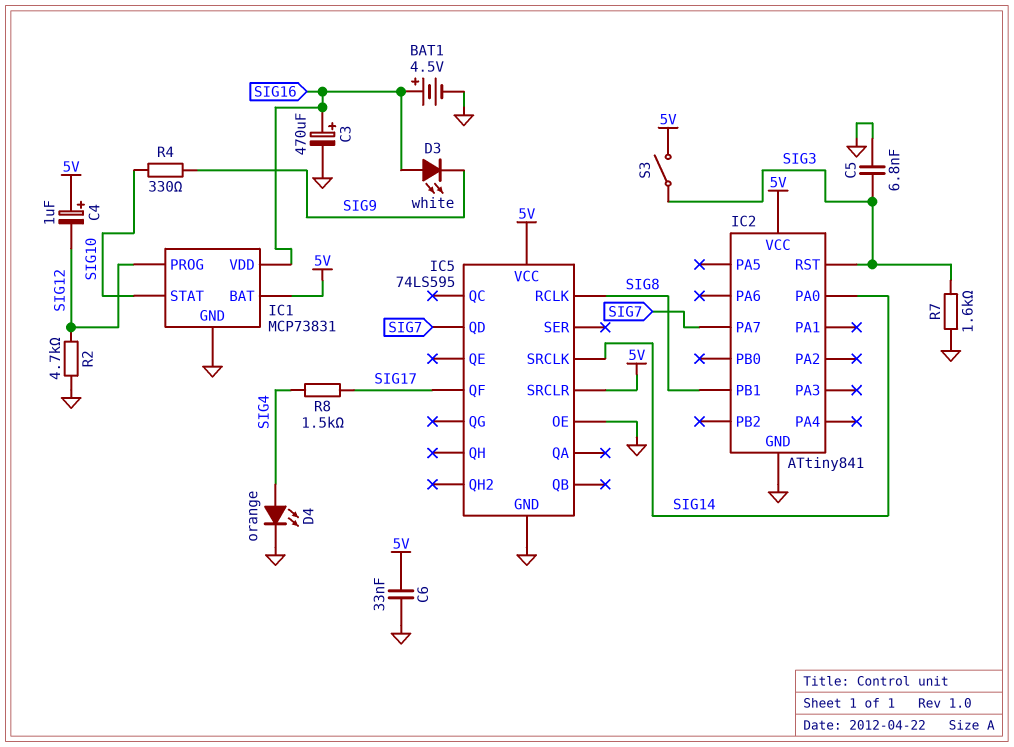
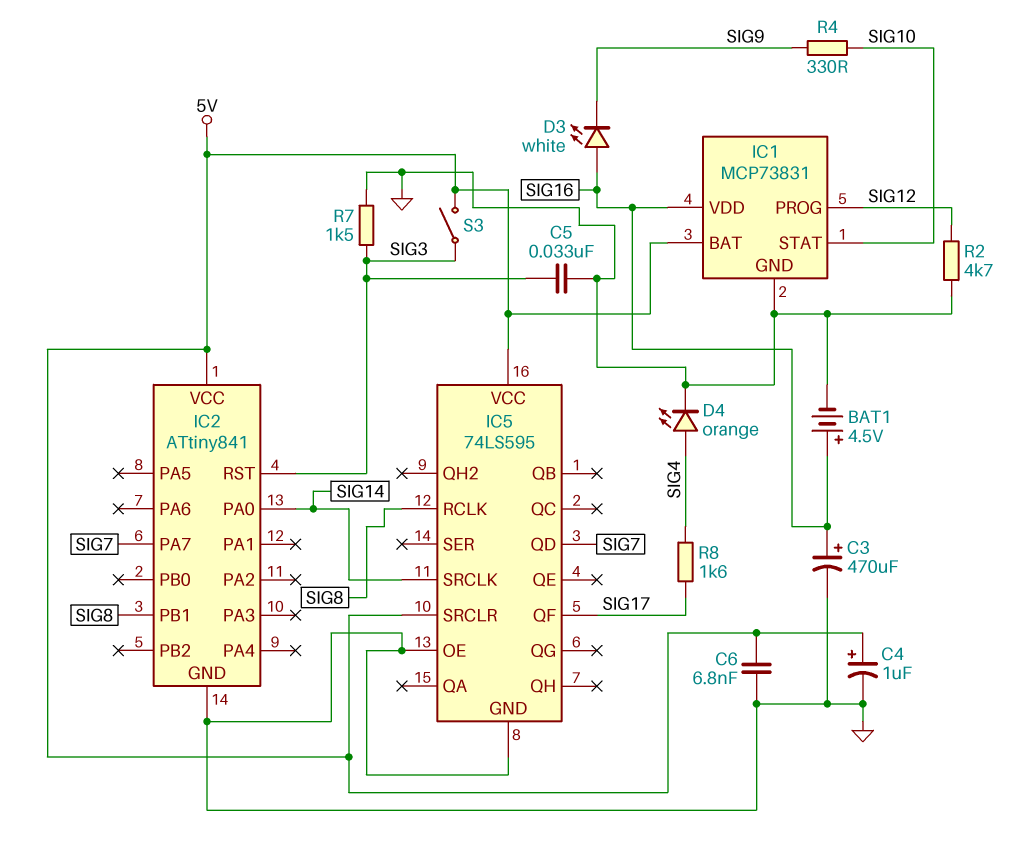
C4: 1uF (plus 5V, minus SIG12) -> 1uF (plus 5V, minus GND)
C5: 6.8nF (GND, SIG3) -> 33nF (GND, SIG3)
C6: 33nF (5V, GND) -> 6.8nF (5V, GND)
R7: 1.6k (GND, SIG3) -> 1.5k (GND, SIG3)
R8: 1.5k (SIG4, SIG17) -> 1.6k (SIG4, SIG17)

